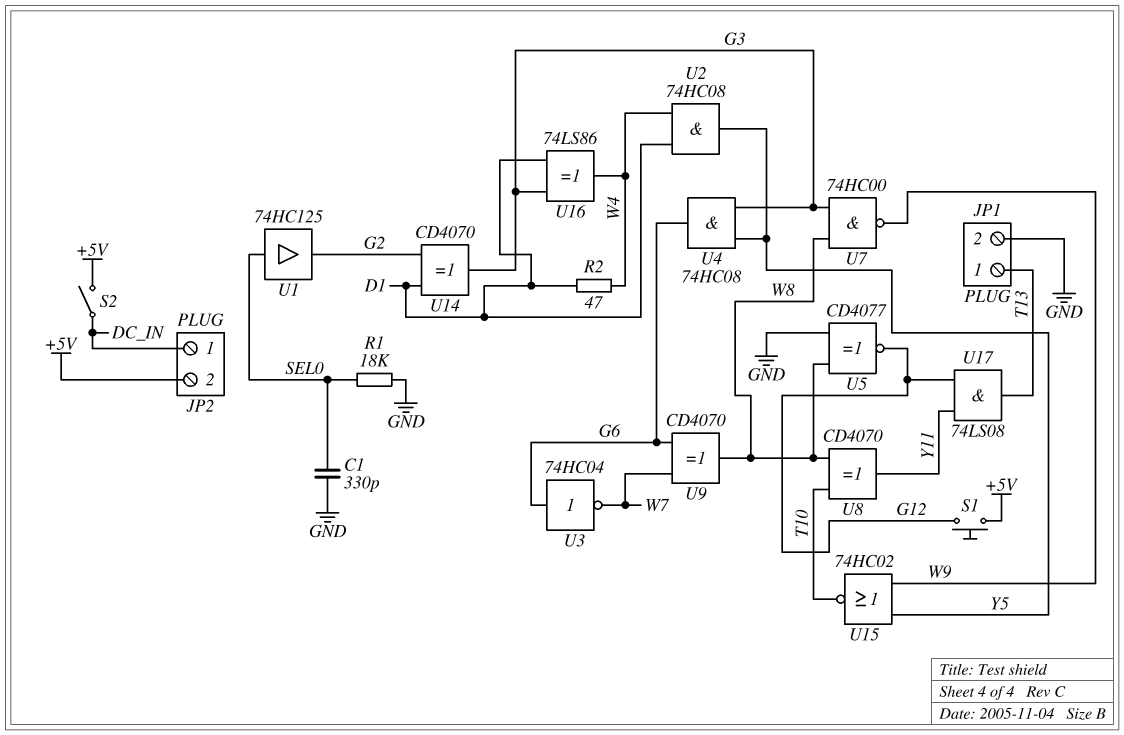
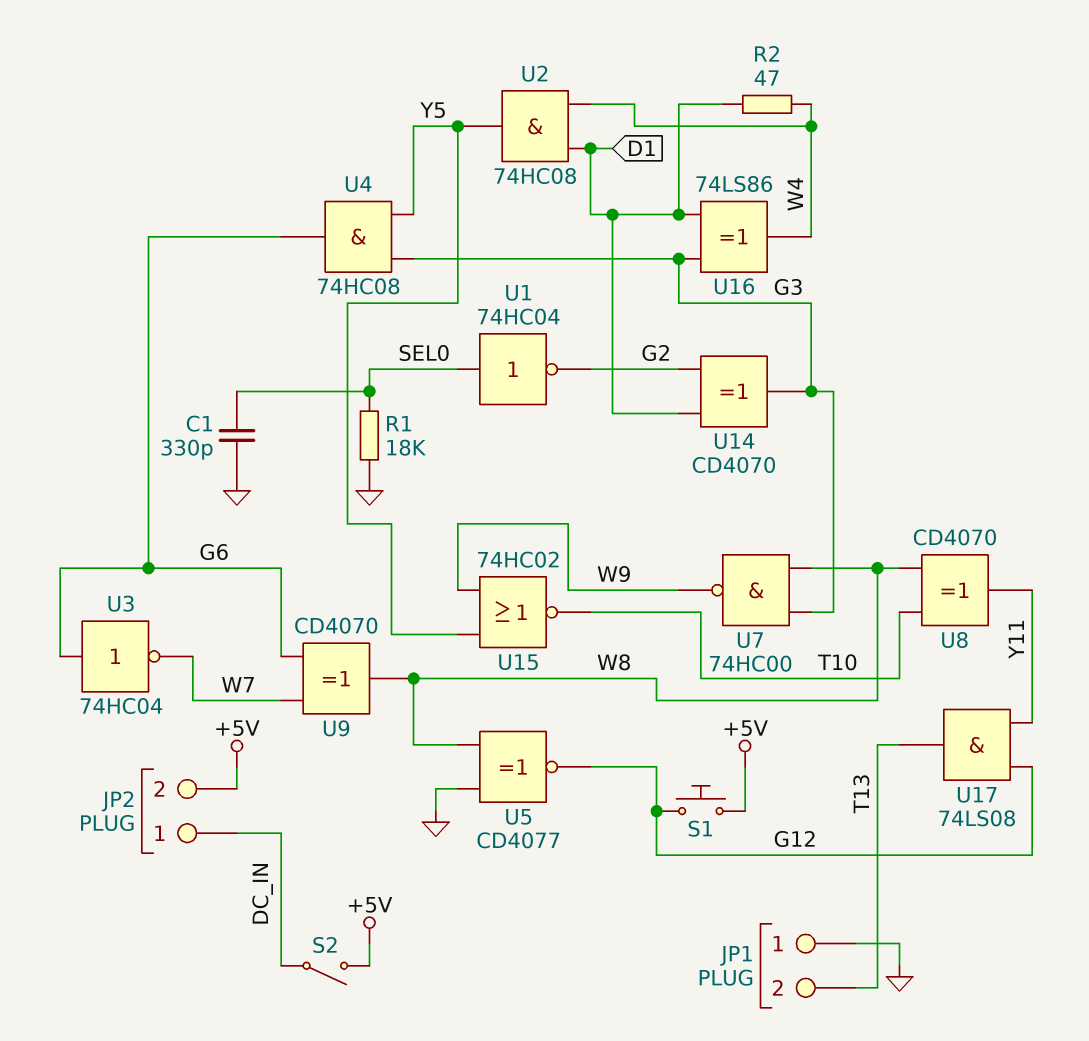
JP1 pin 1: T13 -> GND
JP1 pin 2: GND -> T13
U1: buffer 74HC125 (in SEL0, out G2) -> NOT 74HC04 (in SEL0, out G2)

